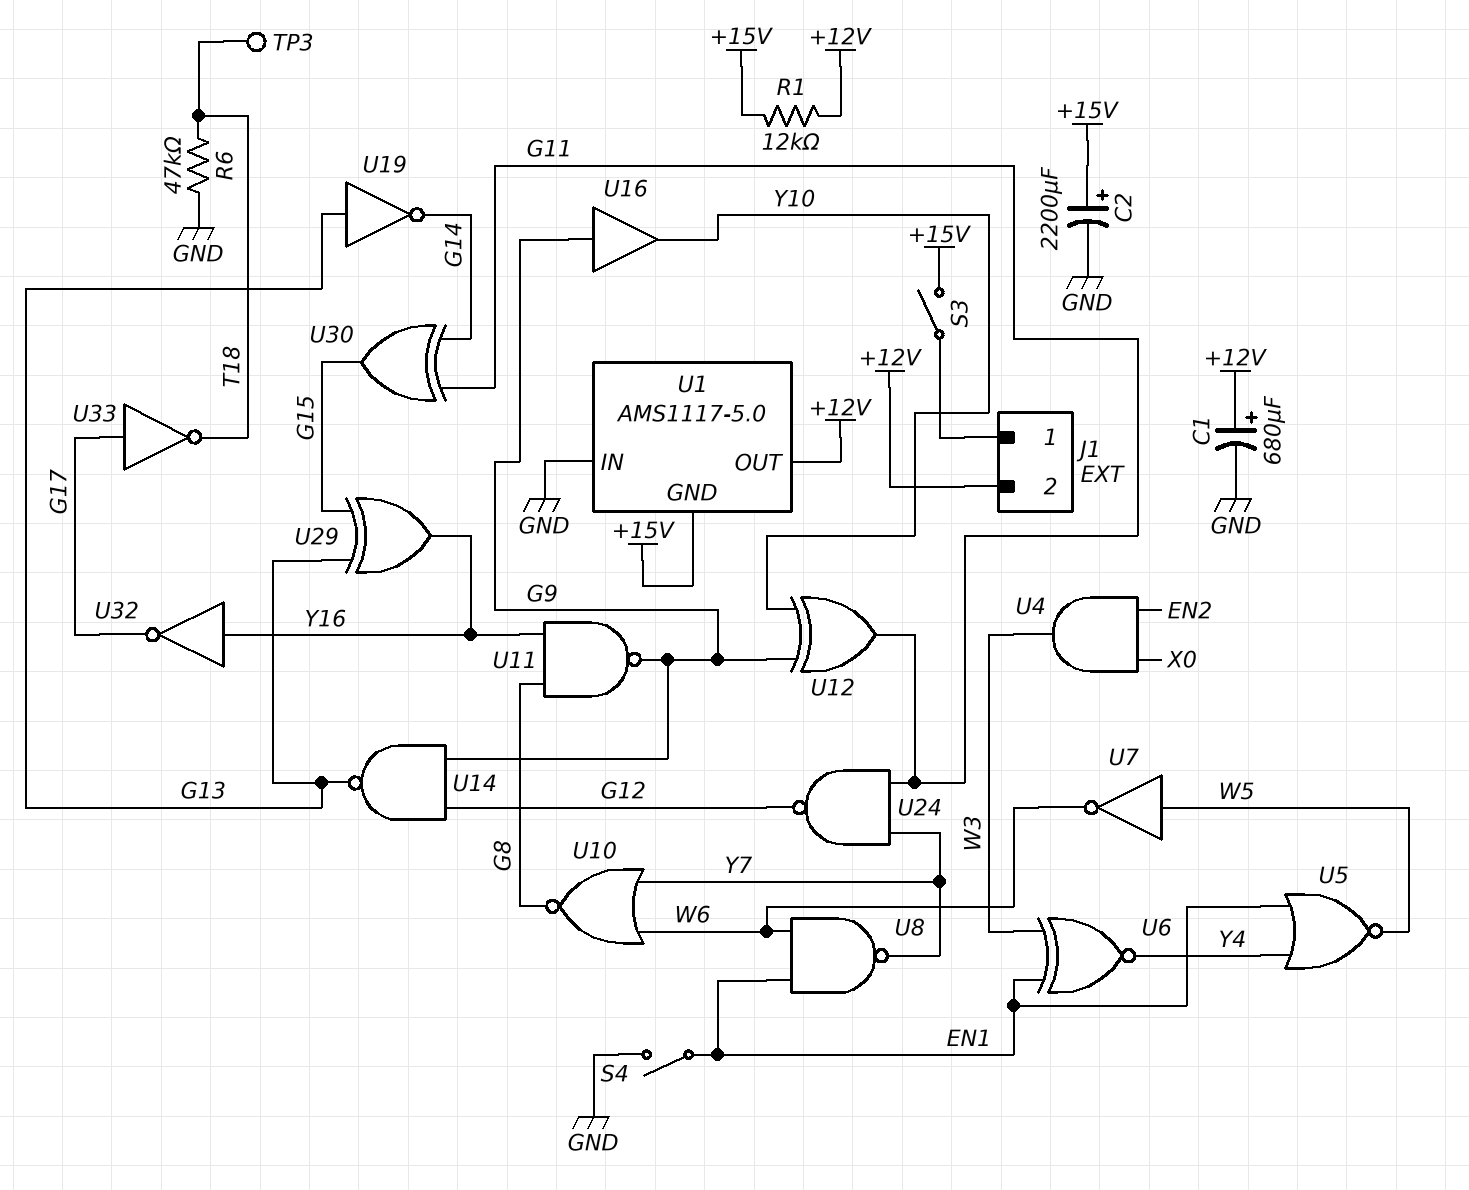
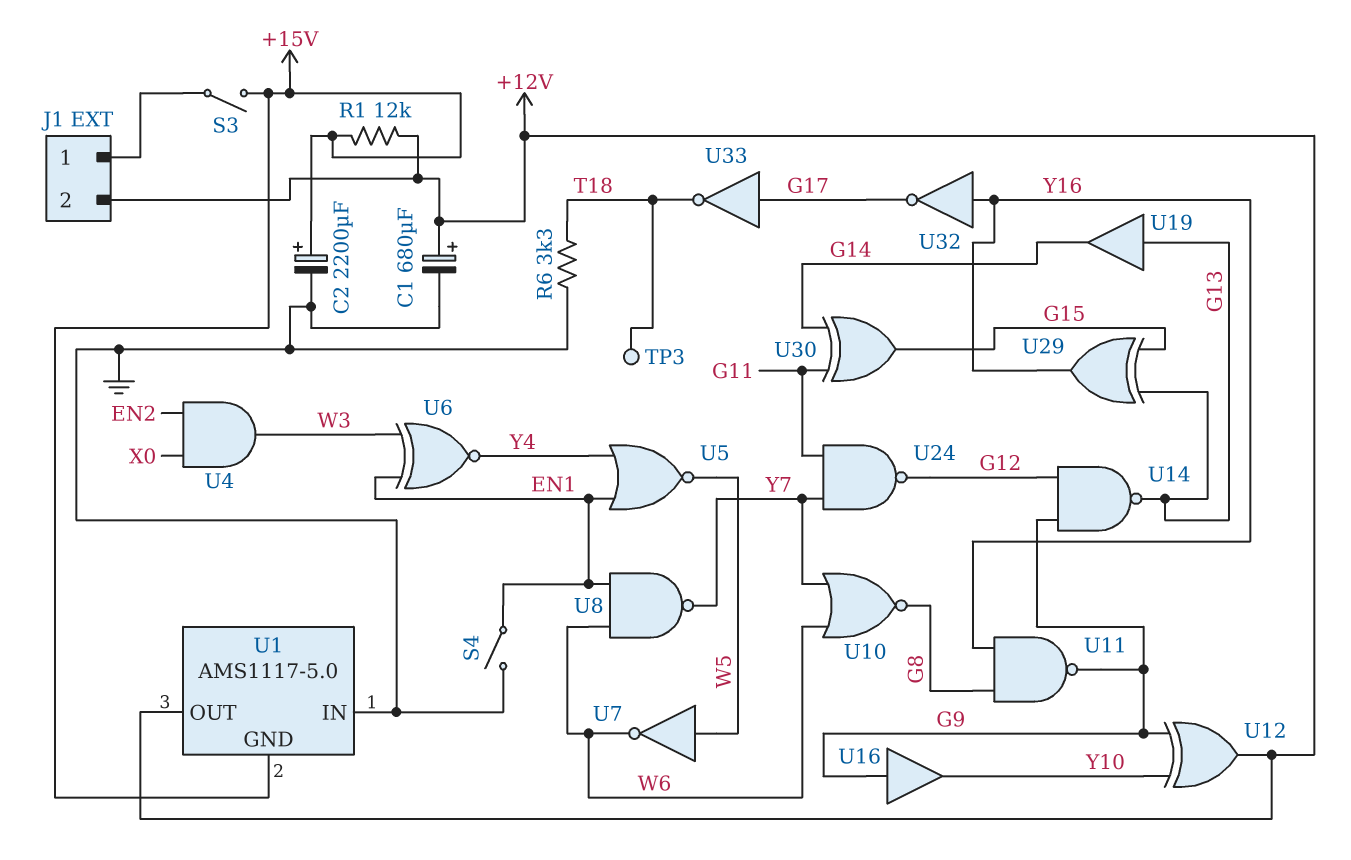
R6: 47k (GND, T18) -> 3.3k (GND, T18)
U12: XOR (in G9, in Y10, out G11) -> XOR (in G9, in Y10, out +12V)
U19: NOT (in G13, out G14) -> buffer (in G13, out G14)

